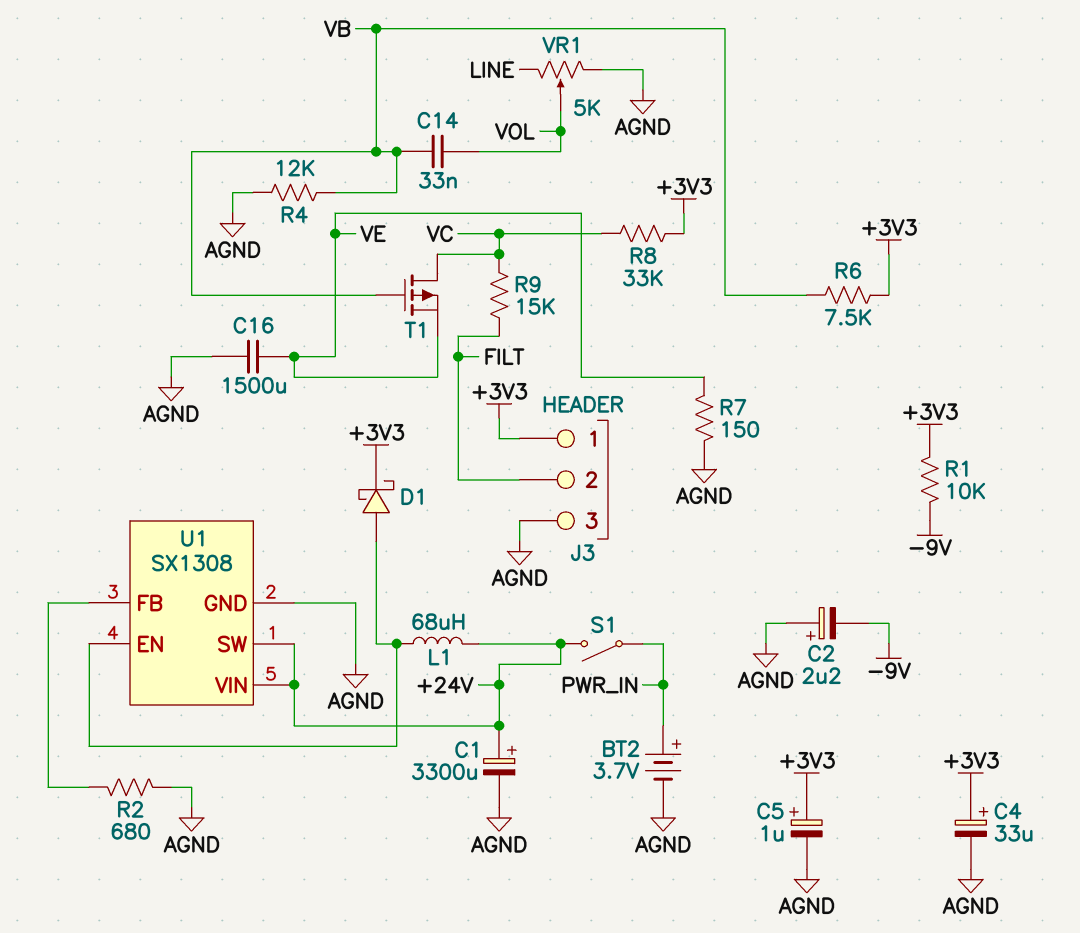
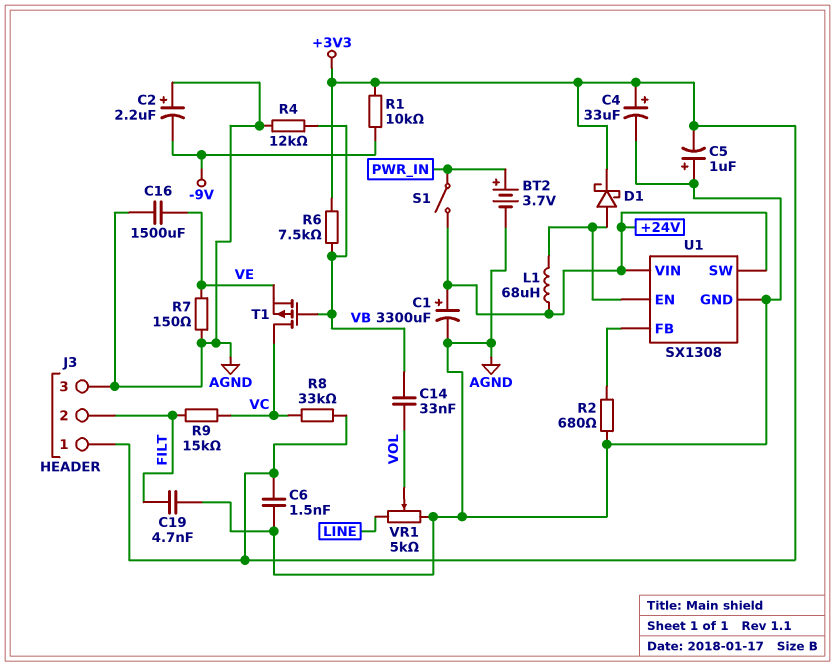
C5: 1uF (plus +3V3, minus AGND) -> 1uF (plus AGND, minus +3V3)
C6: none -> 1.5nF (+3V3, AGND)
C19: none -> 4.7nF (AGND, FILT)

